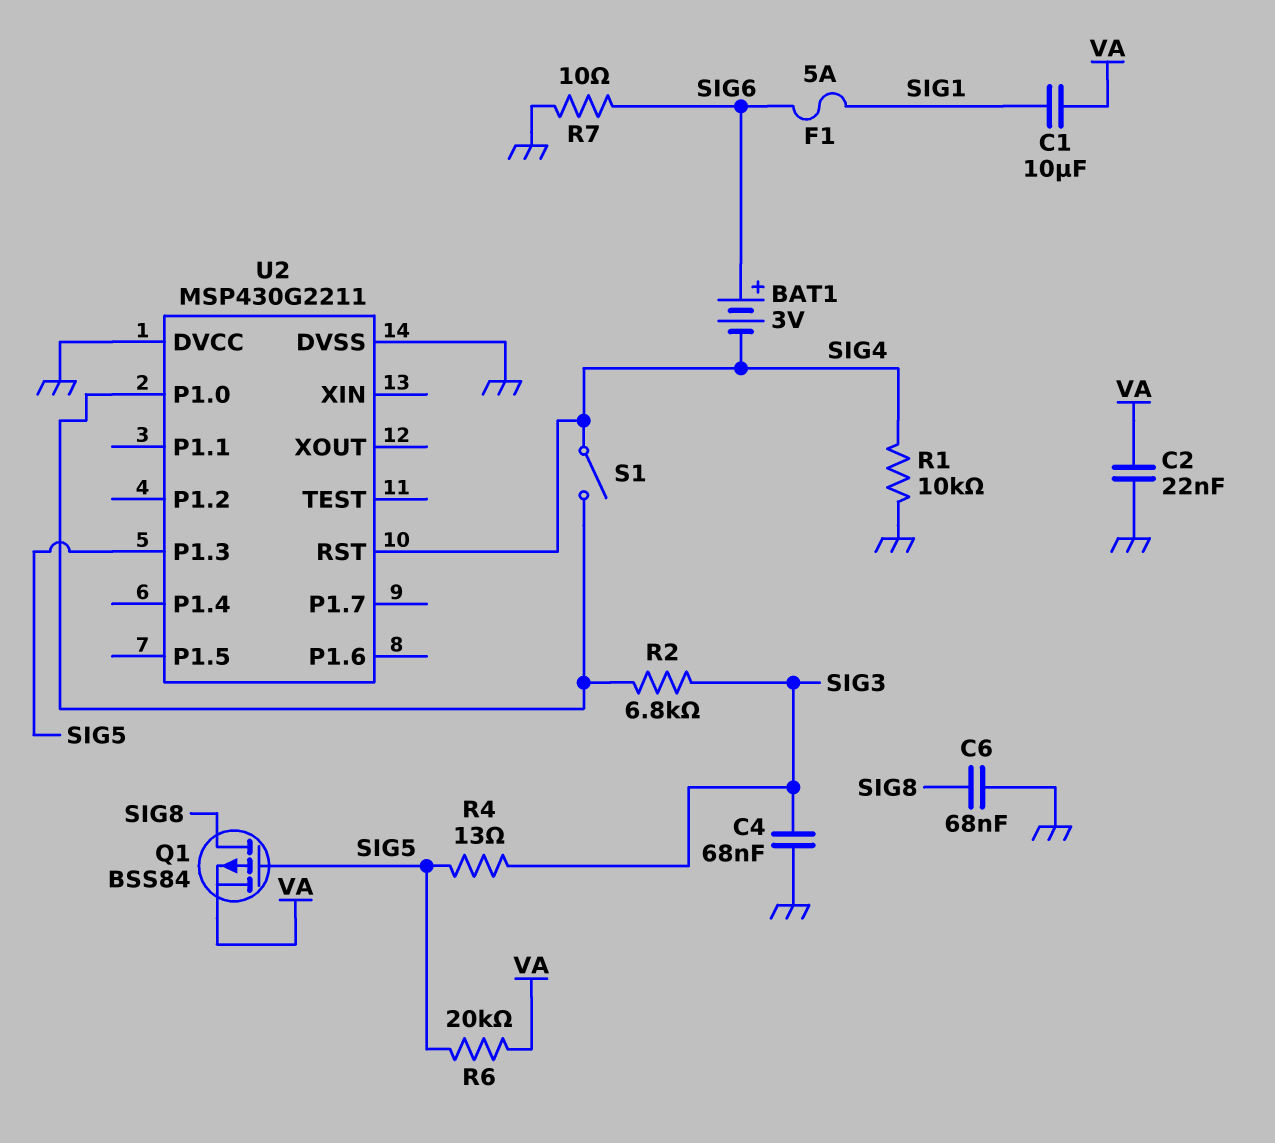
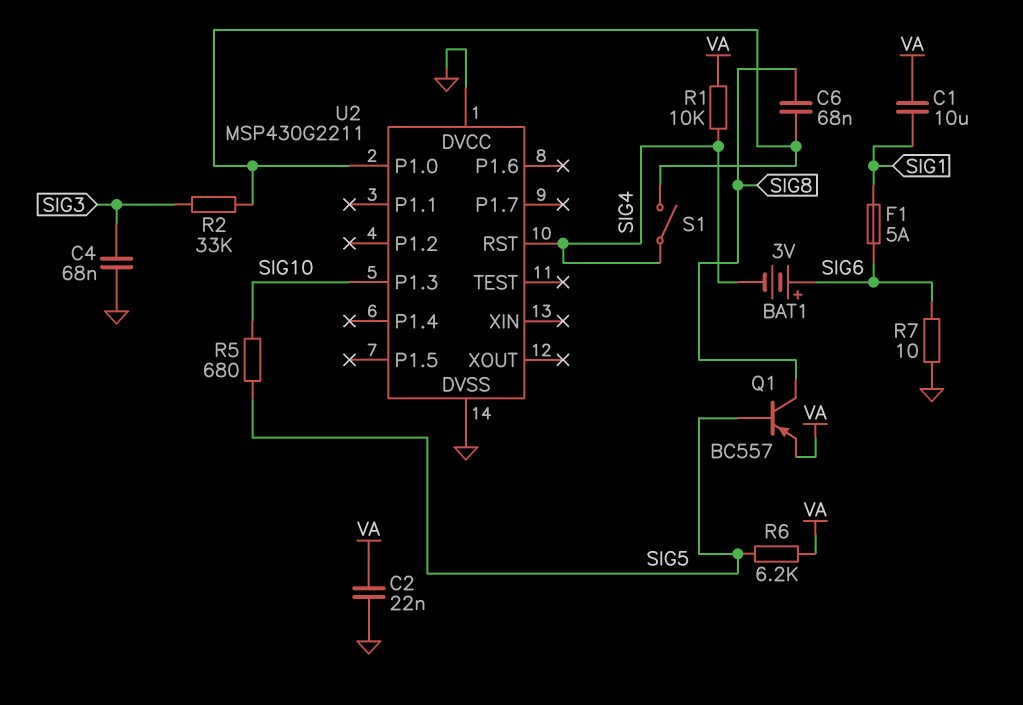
C6: 68nF (GND, SIG8) -> 68nF (SIG8, U2/P1.0)
Q1: PMOS BSS84 (G SIG5, D SIG8, S VA) -> PNP BC557 (B SIG5, C SIG8, E VA)
R1: 10k (GND, SIG4) -> 10k (SIG4, VA)
R2: 6.8k (SIG3, U2/P1.0) -> 33k (SIG3, U2/P1.0)
R4: 13 (SIG3, SIG5) -> none
R5: none -> 680 (SIG5, SIG10)
R6: 20k (SIG5, VA) -> 6.2k (SIG5, VA)
U2 pin P1.3: SIG5 -> SIG10

